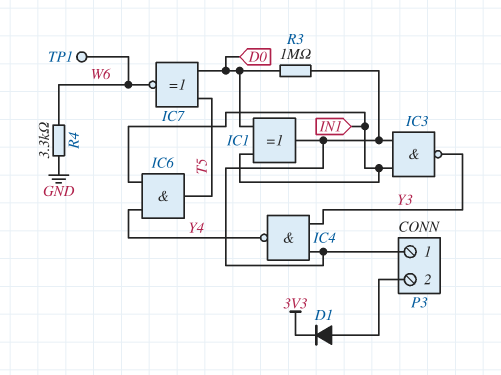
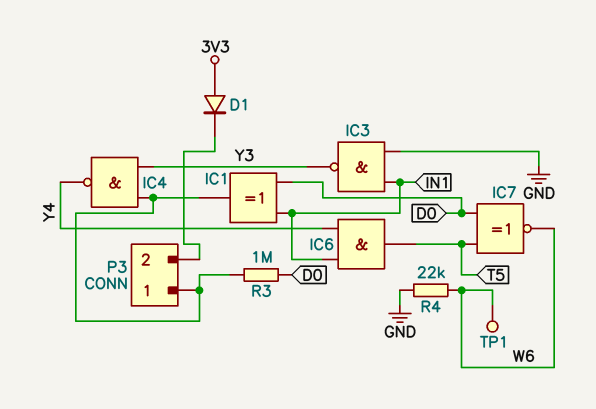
D1: diode (A P3/2, K 3V3) -> diode (A 3V3, K P3/2)
IC3: NAND (in IN1, in P3/1, out Y3) -> NAND (in GND, in IN1, out Y3)
R4: 3.3k (GND, W6) -> 22k (GND, W6)

